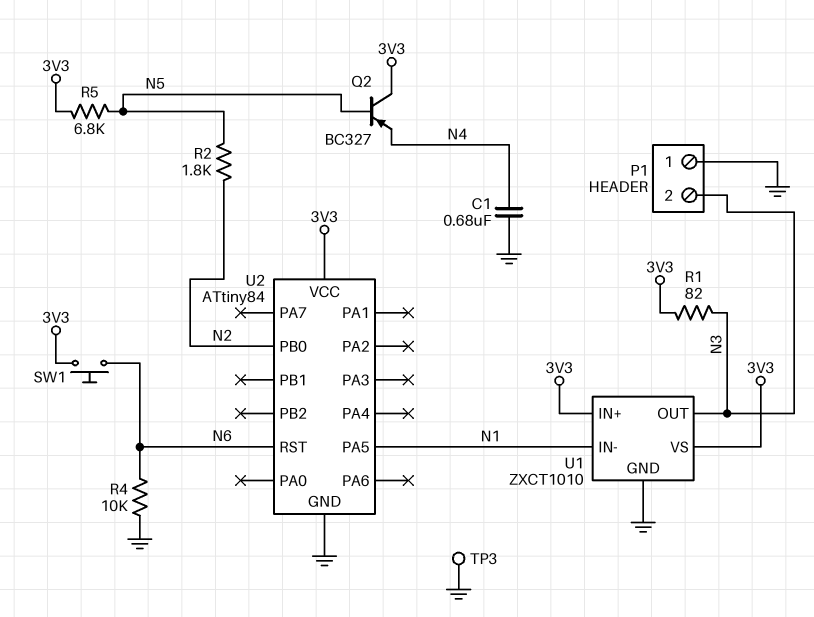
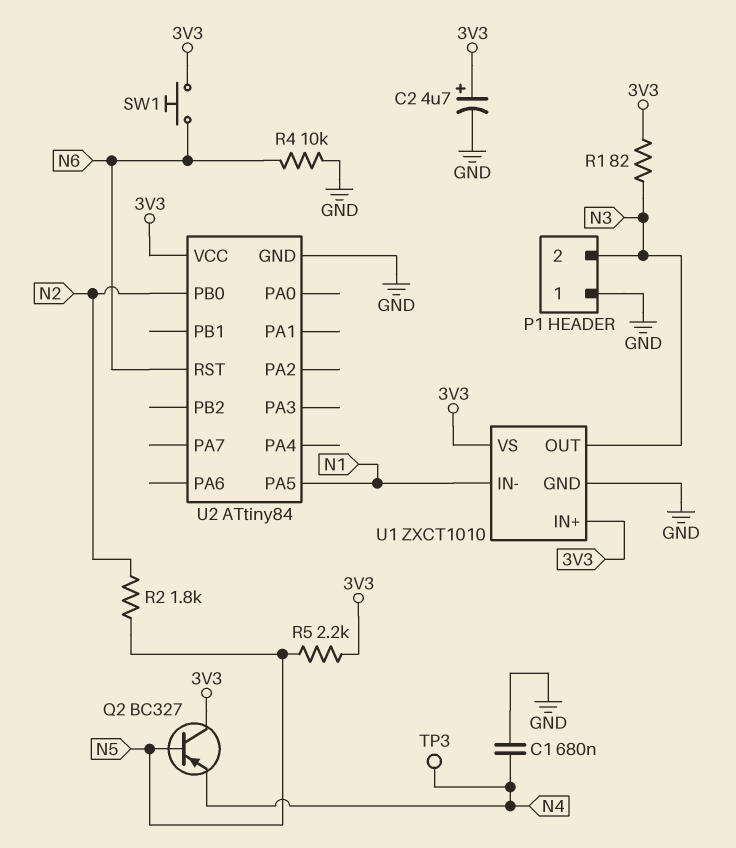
C2: none -> 4.7uF (plus 3V3, minus GND)
R5: 6.8k (3V3, N5) -> 2.2k (3V3, N5)
TP3: test point (GND) -> test point (N4)

